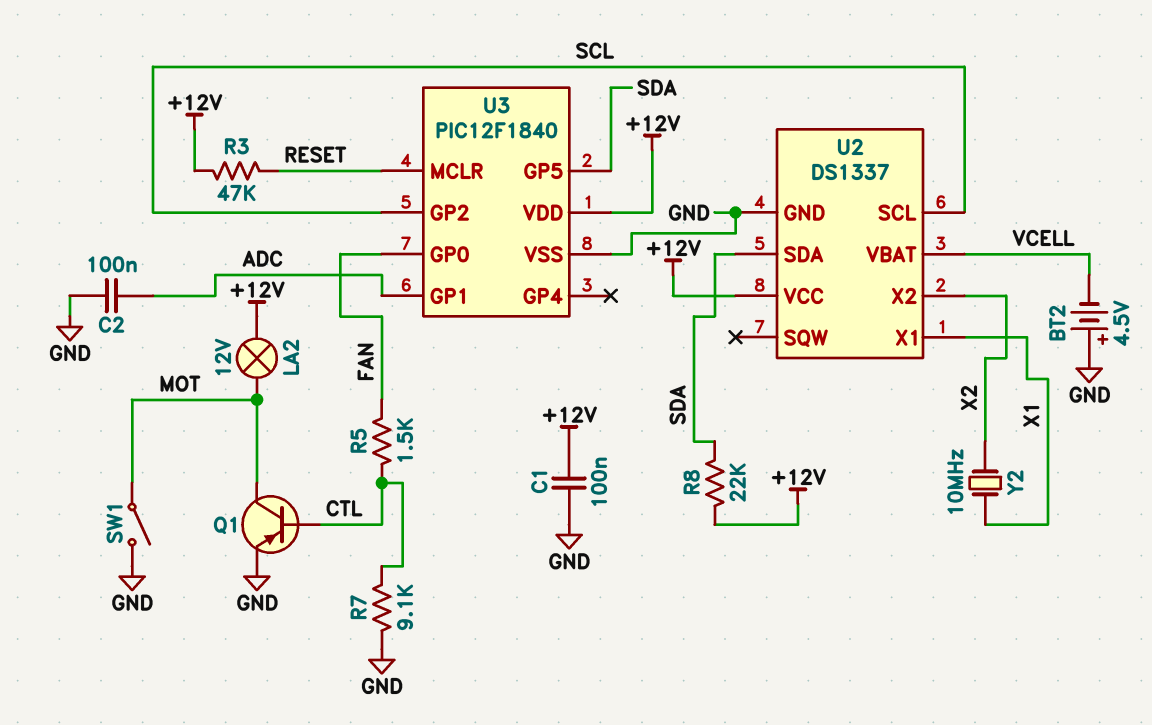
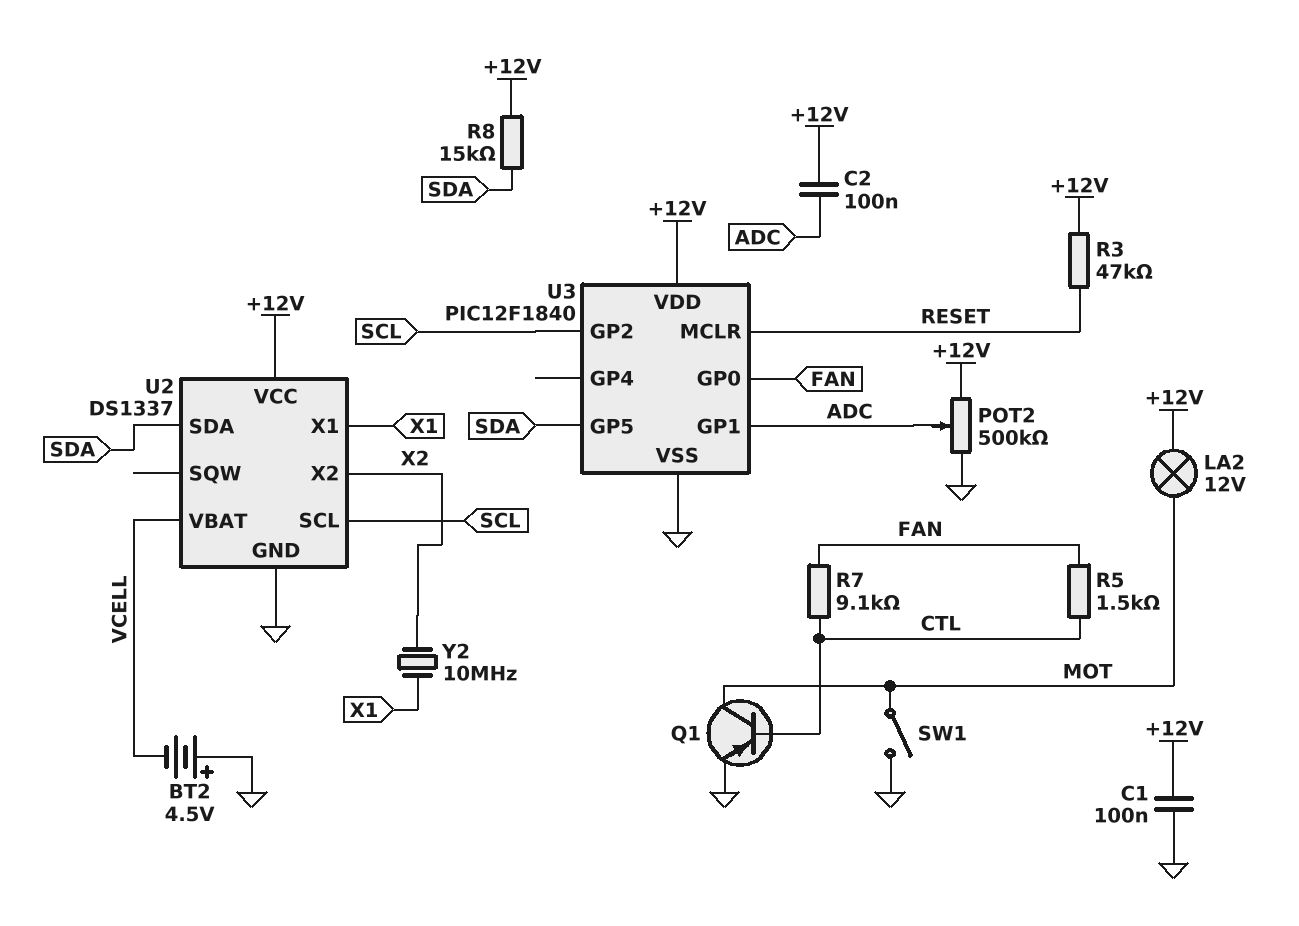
C2: 100nF (ADC, GND) -> 100nF (+12V, ADC)
POT2: none -> 500k (+12V, GND, wiper ADC)
R7: 9.1k (CTL, GND) -> 9.1k (CTL, FAN)
R8: 22k (+12V, SDA) -> 15k (+12V, SDA)

